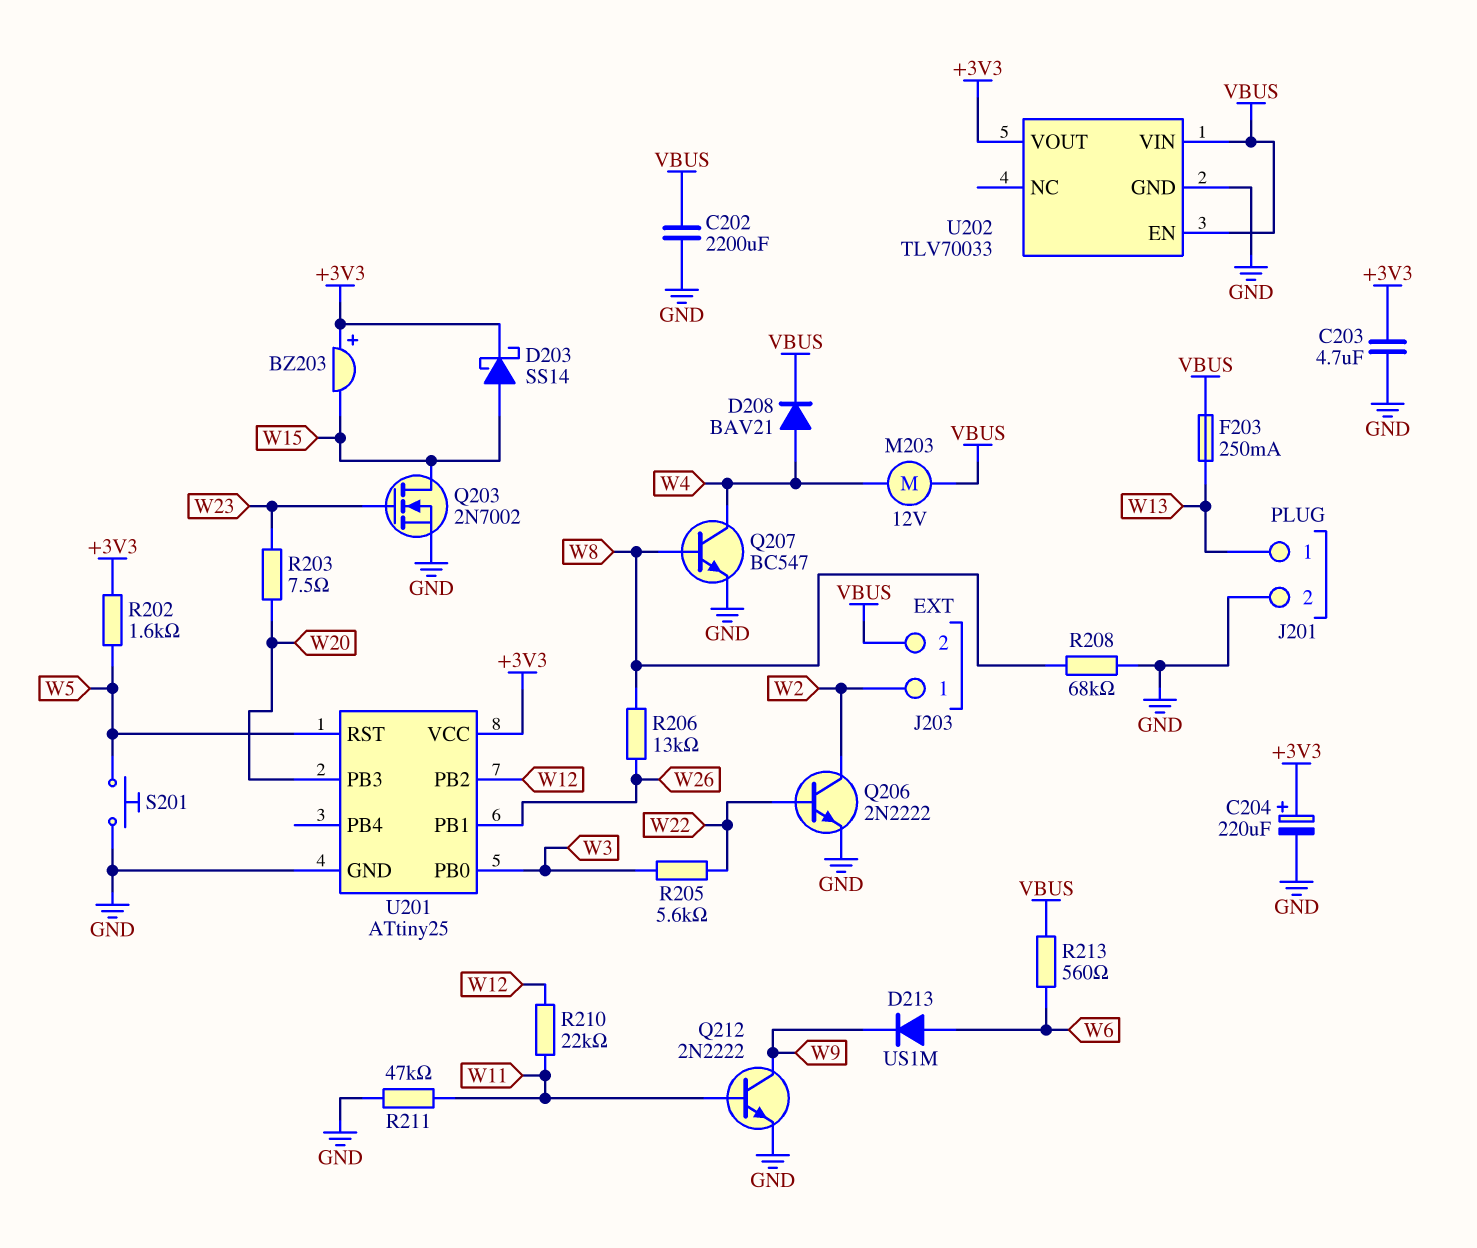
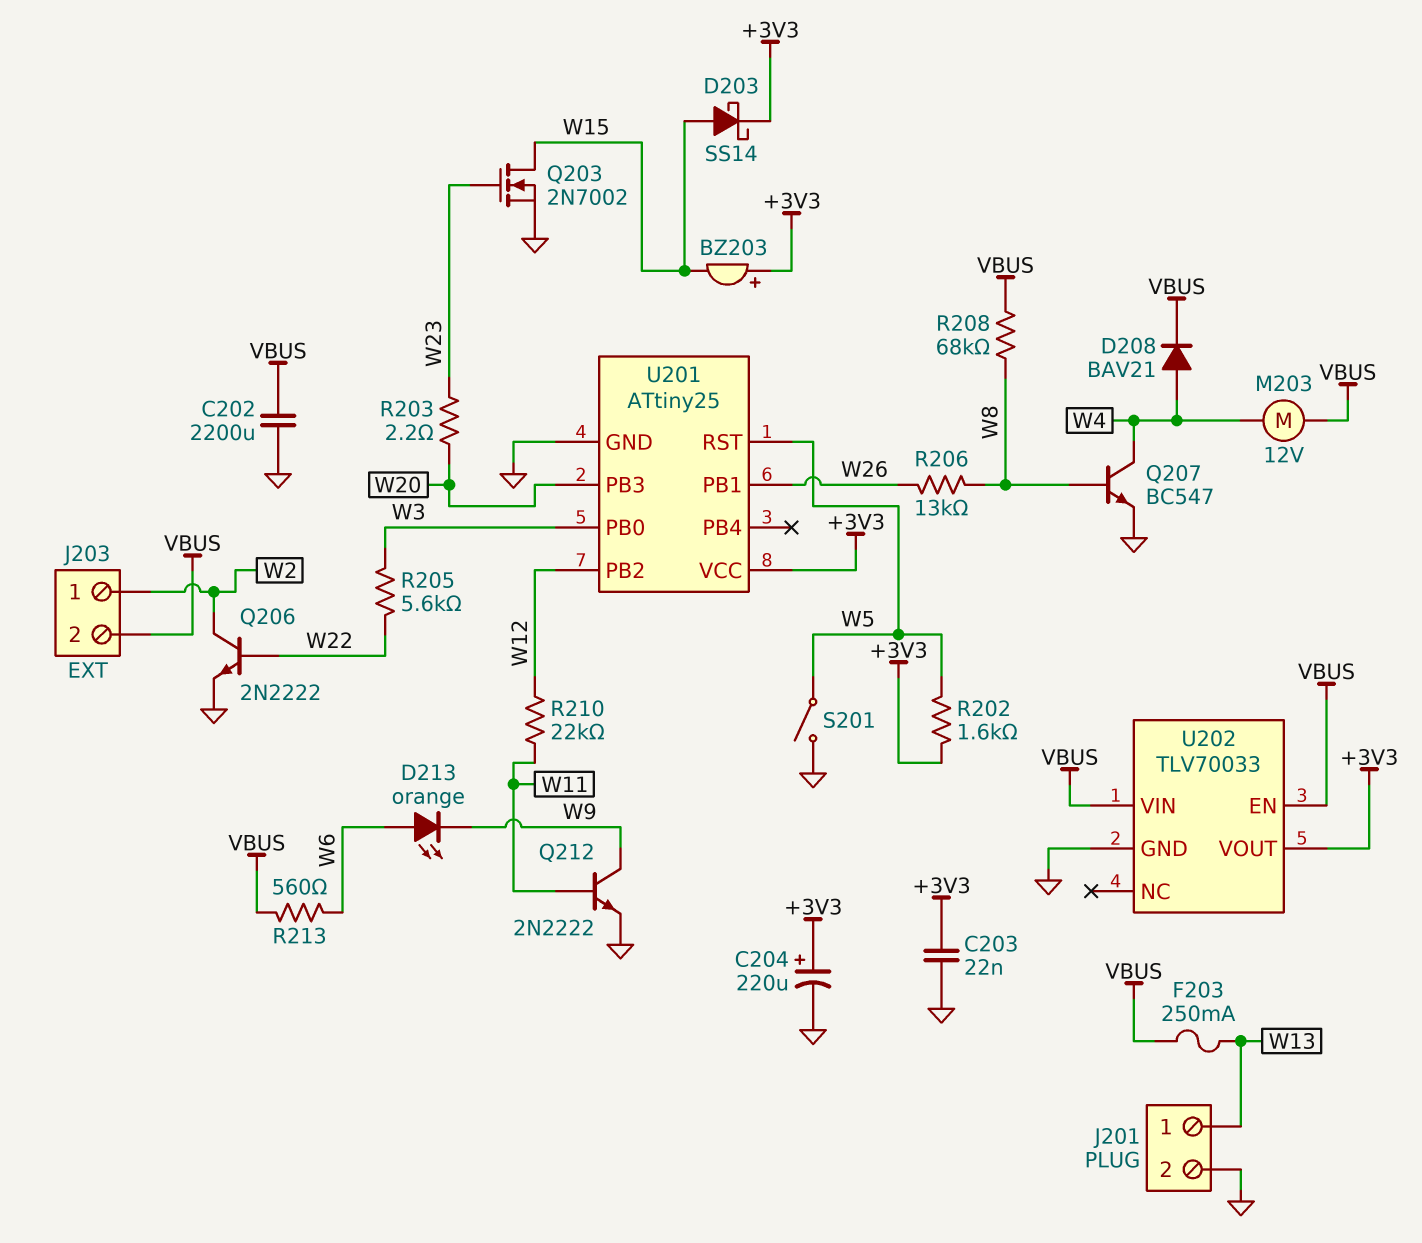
C203: 4.7uF (+3V3, GND) -> 22nF (+3V3, GND)
D213: diode US1M (A W6, K W9) -> LED orange (A W6, K W9)
R203: 7.5 (W20, W23) -> 2.2 (W20, W23)
R208: 68k (GND, W8) -> 68k (VBUS, W8)
R211: 47k (GND, W11) -> none
S201: button (GND, W5) -> switch (GND, W5)

